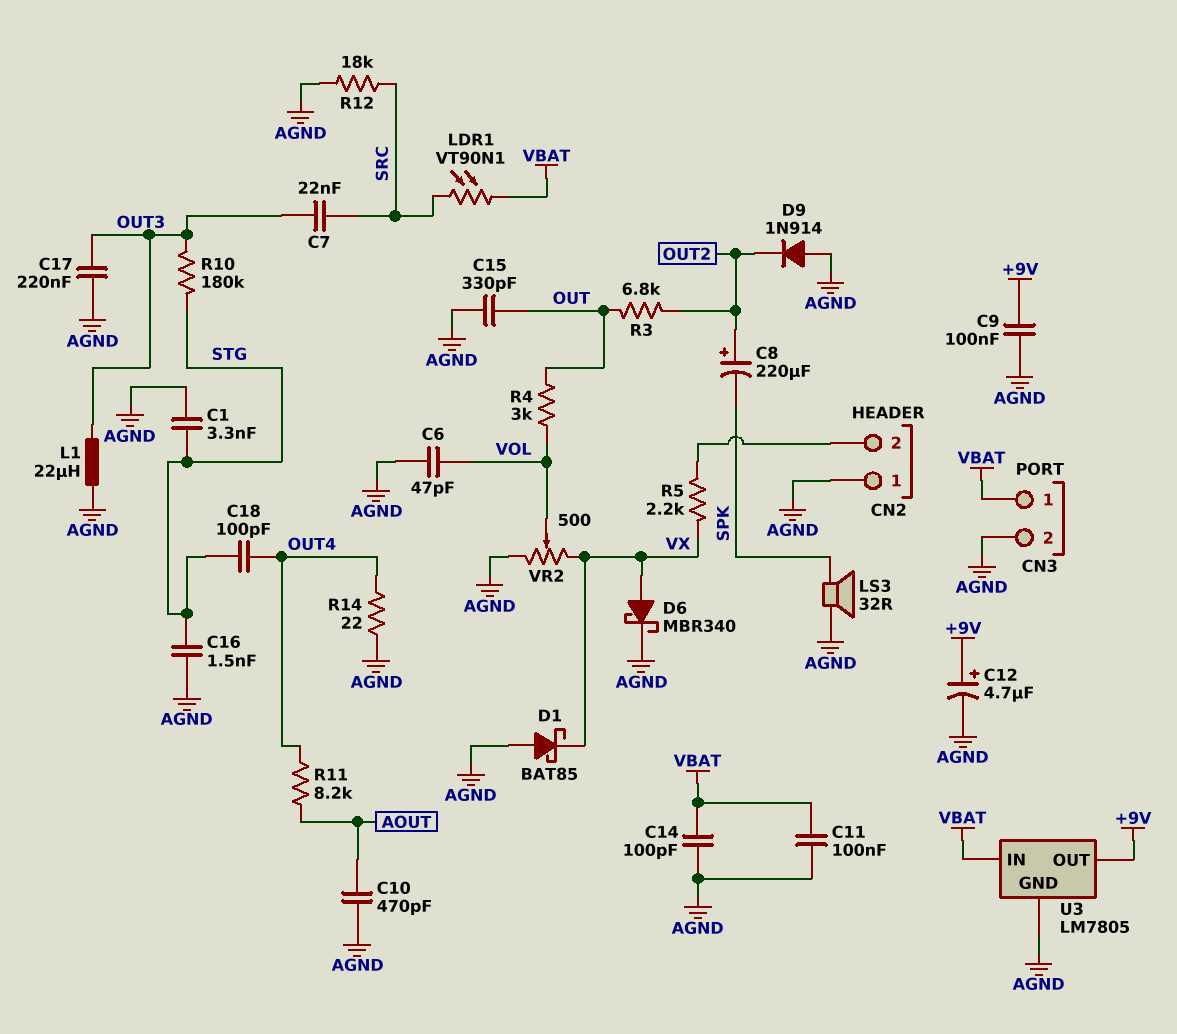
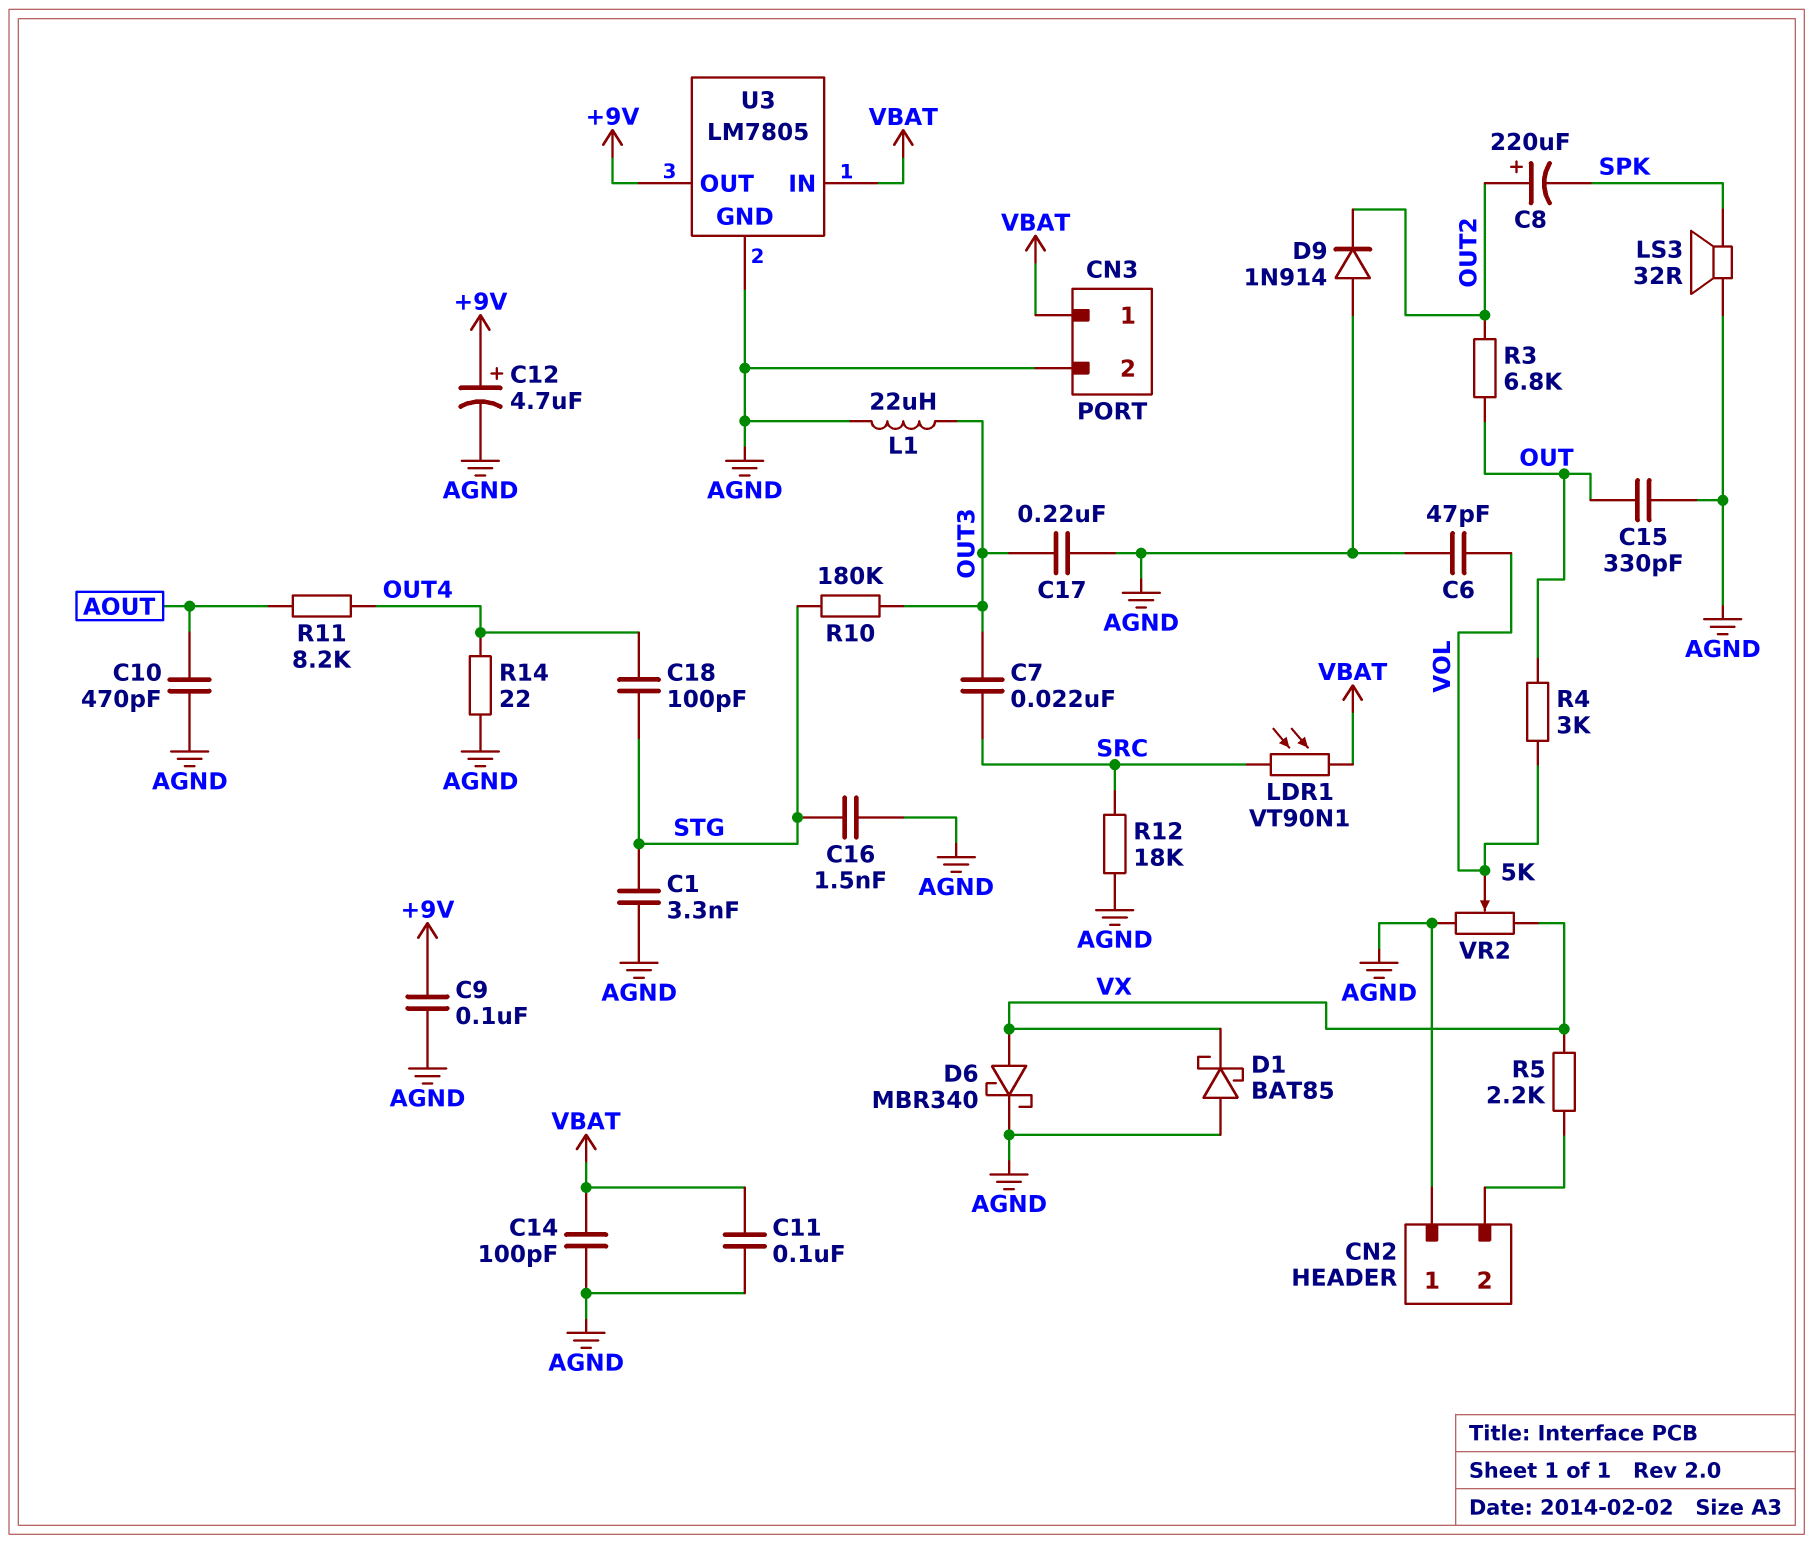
VR2: 500 (AGND, VX, wiper VOL) -> 5k (AGND, VX, wiper VOL)

